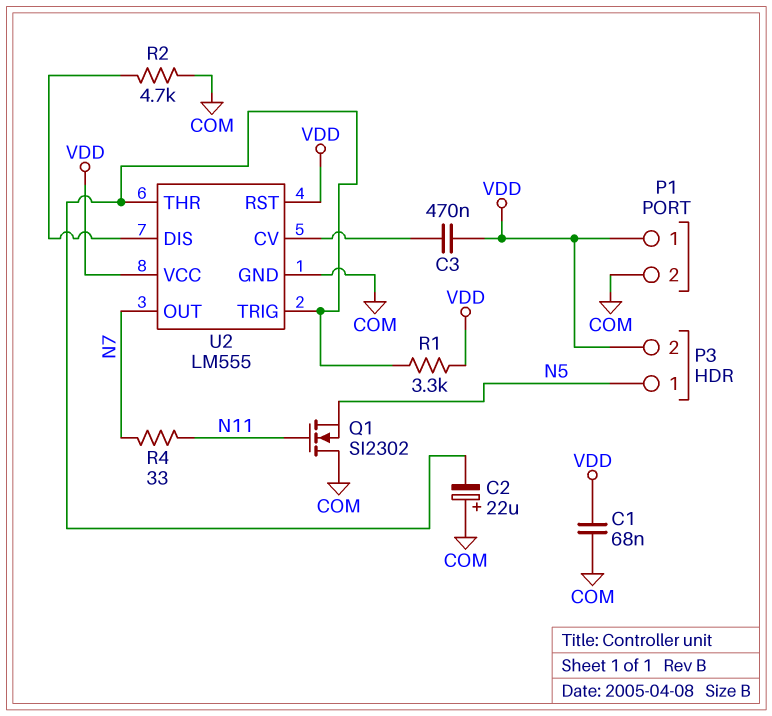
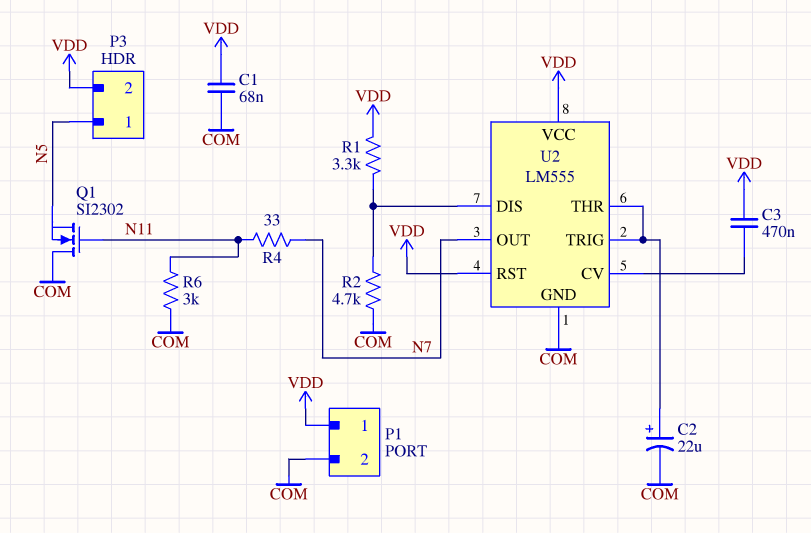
C2: 22uF (plus COM, minus U2/THR) -> 22uF (plus U2/THR, minus COM)
R1: 3.3k (U2/THR, VDD) -> 3.3k (U2/DIS, VDD)
R6: none -> 3k (COM, N11)

